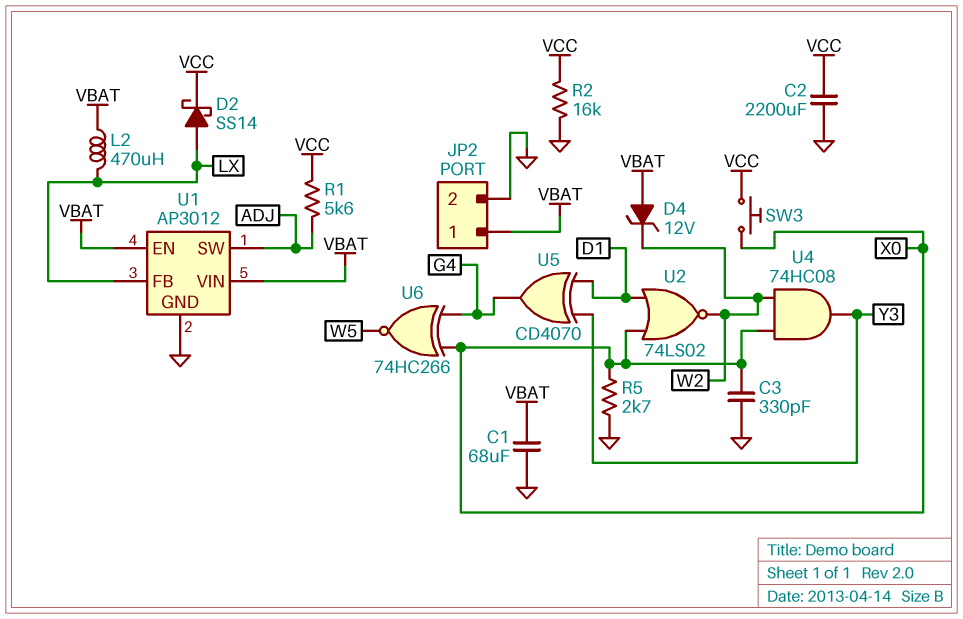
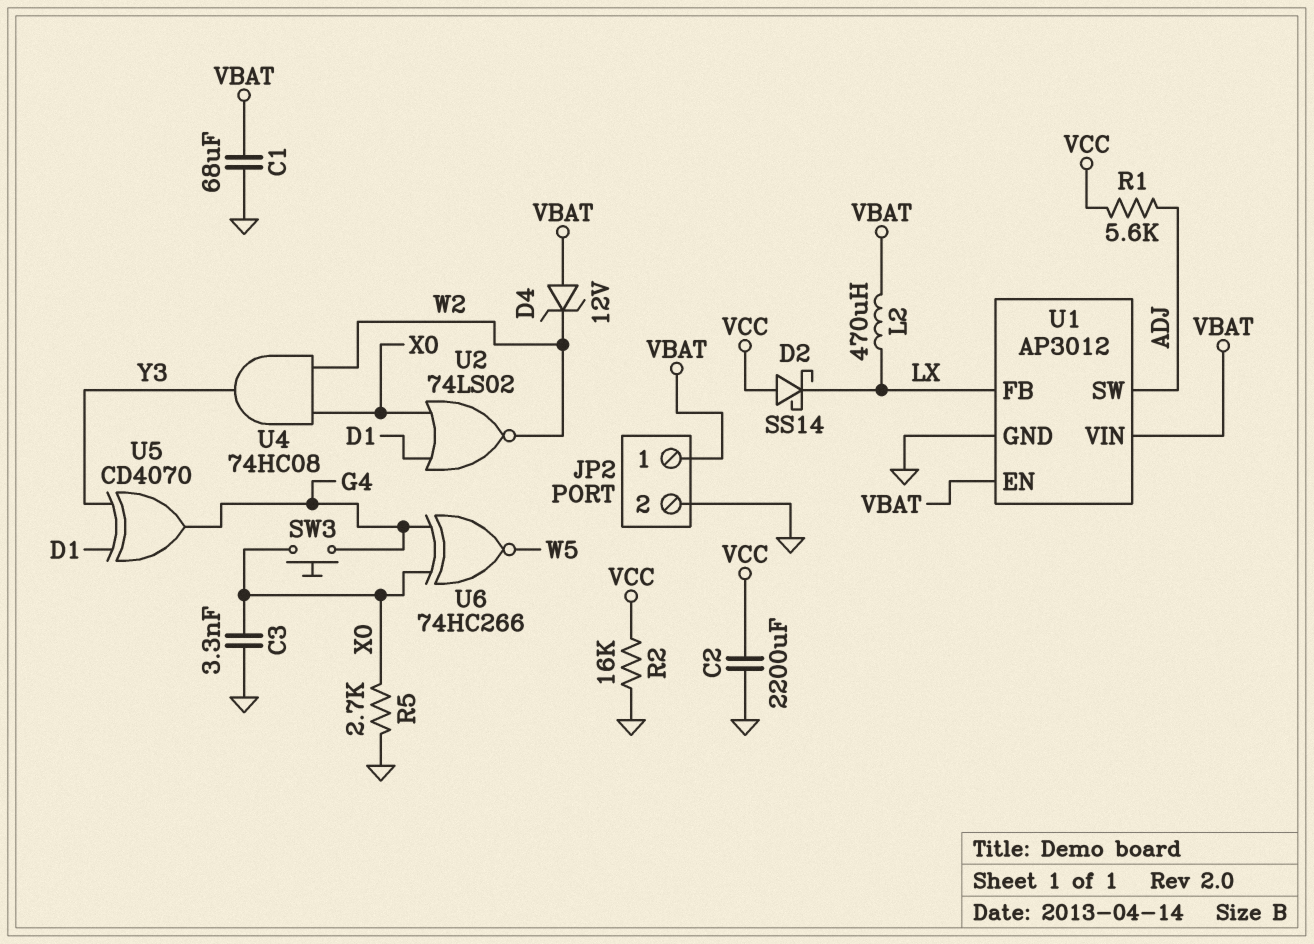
C3: 330pF (GND, X0) -> 3.3nF (GND, X0)
D2: schottky SS14 (A LX, K VCC) -> schottky SS14 (A VCC, K LX)
SW3: button (VCC, X0) -> button (G4, X0)

